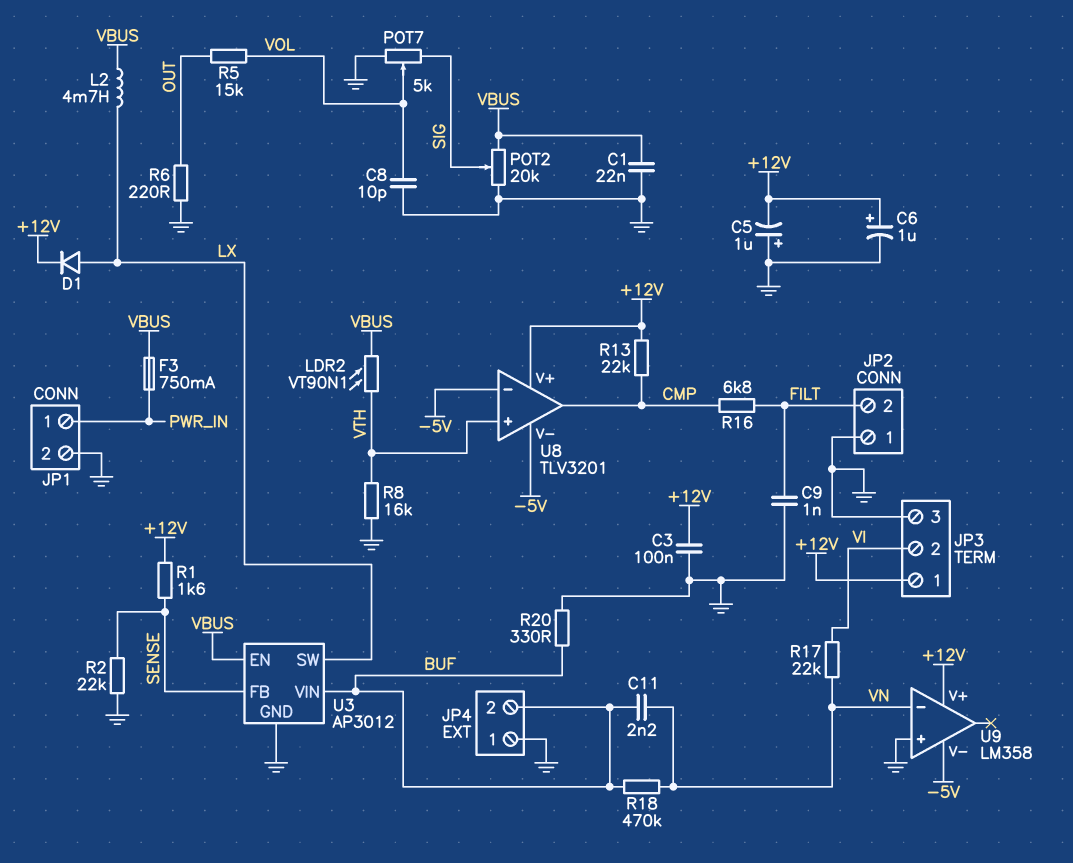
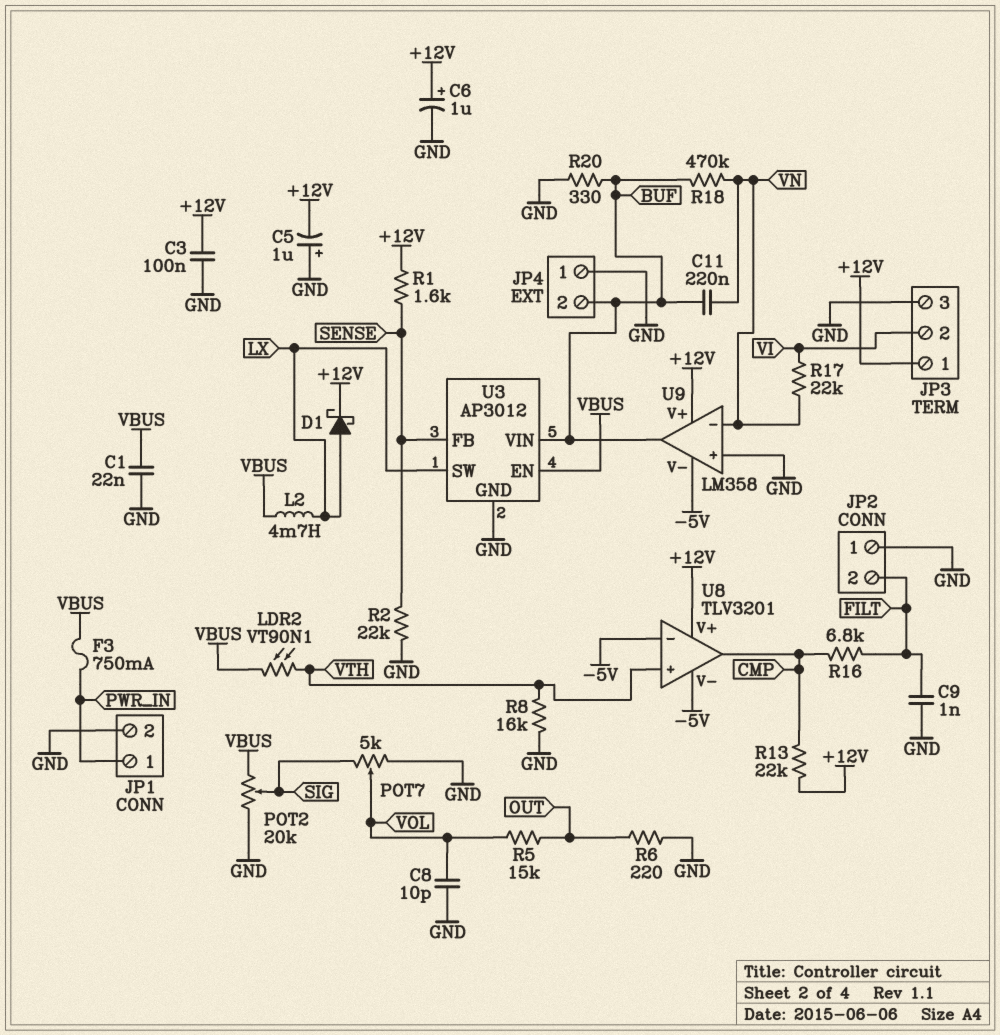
C11: 2.2nF (BUF, VN) -> 220nF (BUF, VN)
D1: diode (A LX, K +12V) -> schottky (A LX, K +12V)
U9 pin out: none -> BUF

